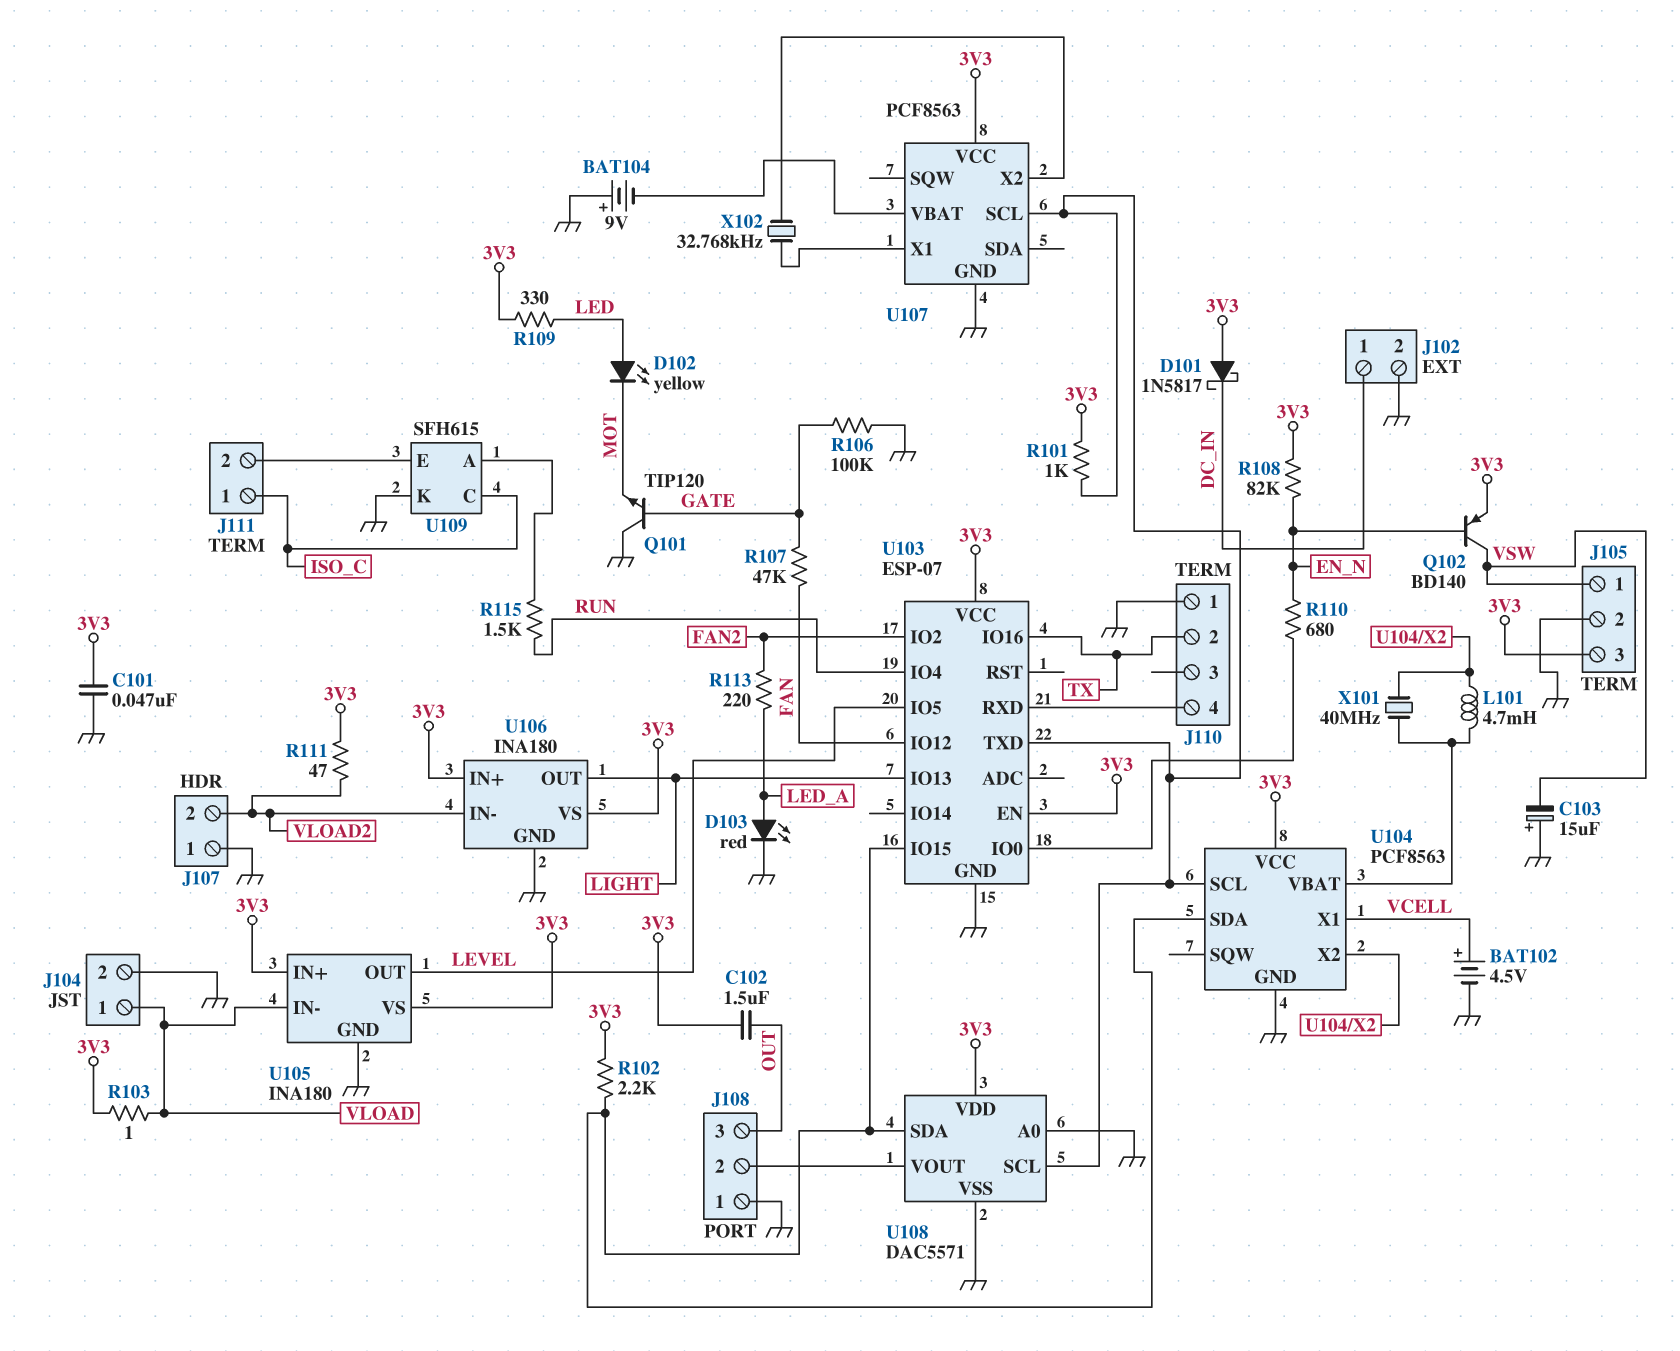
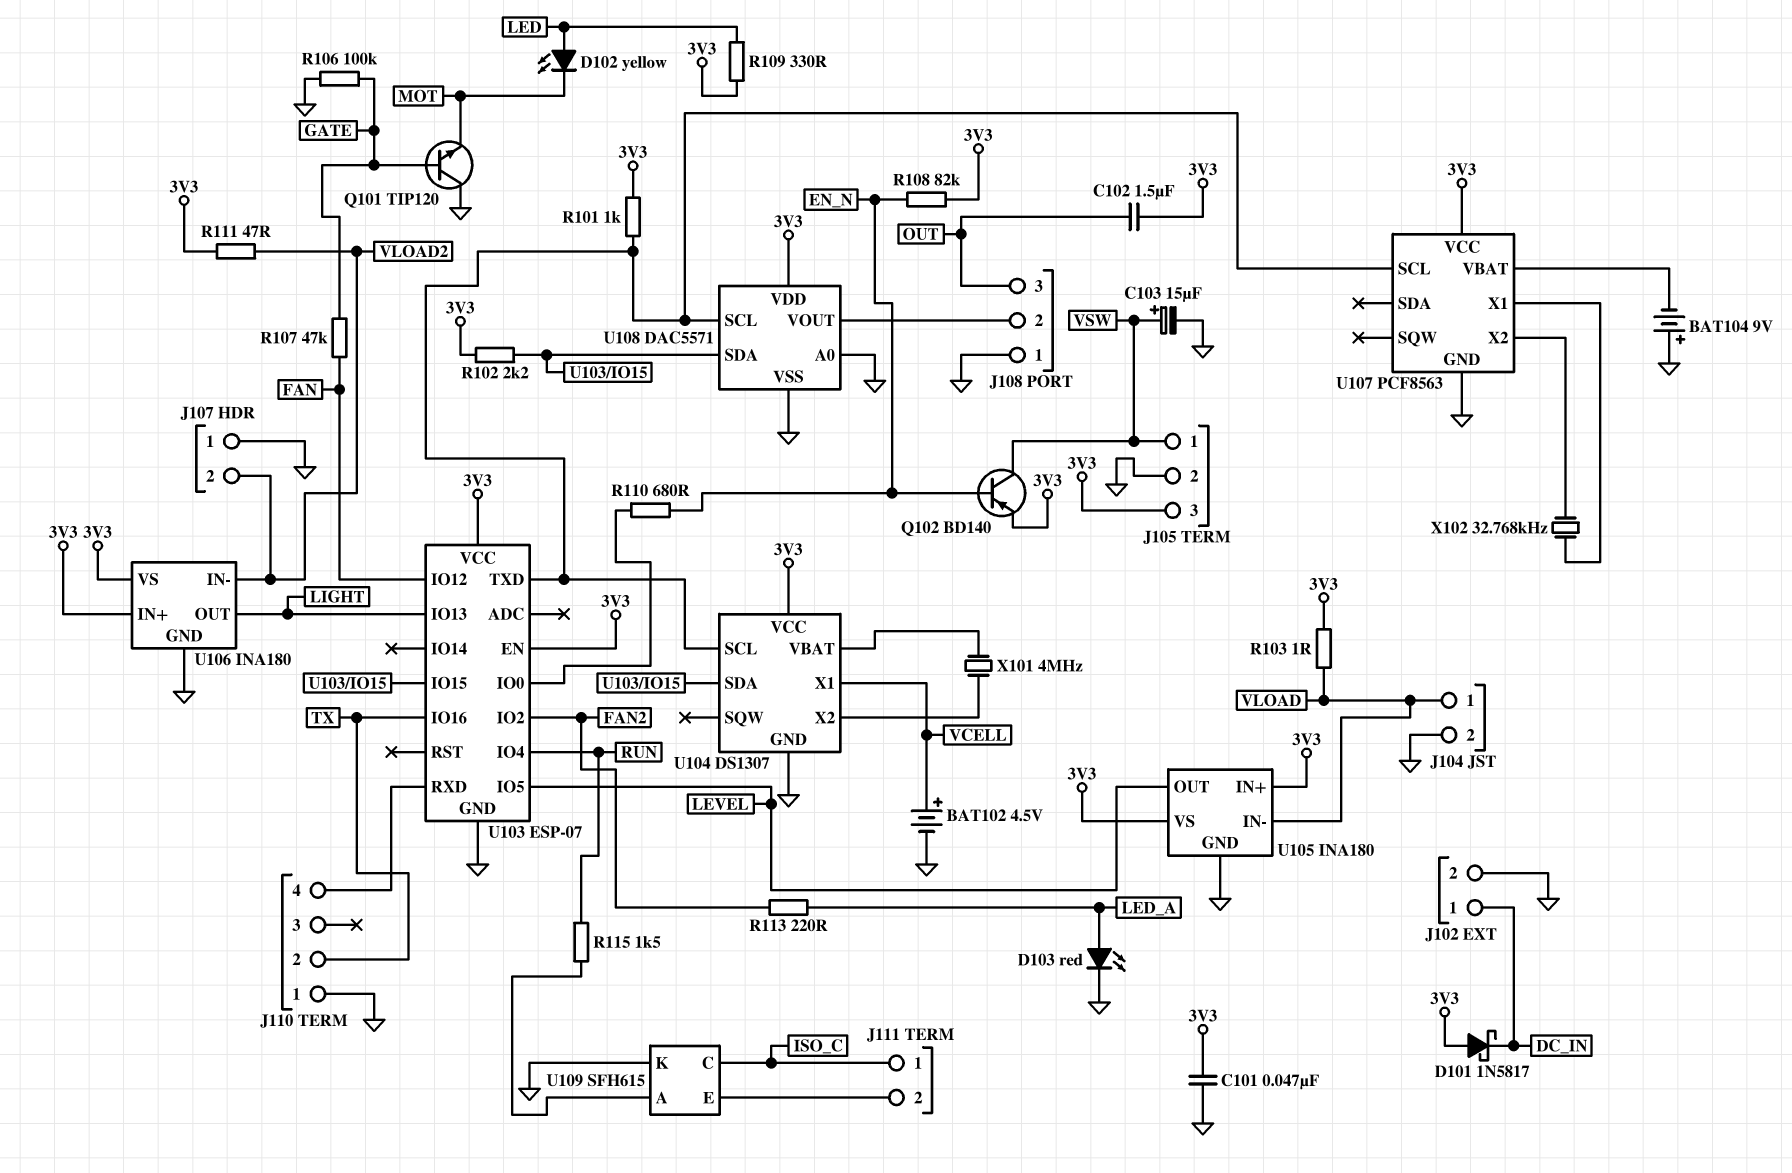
C103: 15uF (plus GND, minus VSW) -> 15uF (plus VSW, minus GND)
L101: 4.7mH (U104/VBAT, U104/X2) -> none
U104: PCF8563 -> DS1307
X101: 40MHz (U104/VBAT, U104/X2) -> 4MHz (U104/VBAT, U104/X2)

